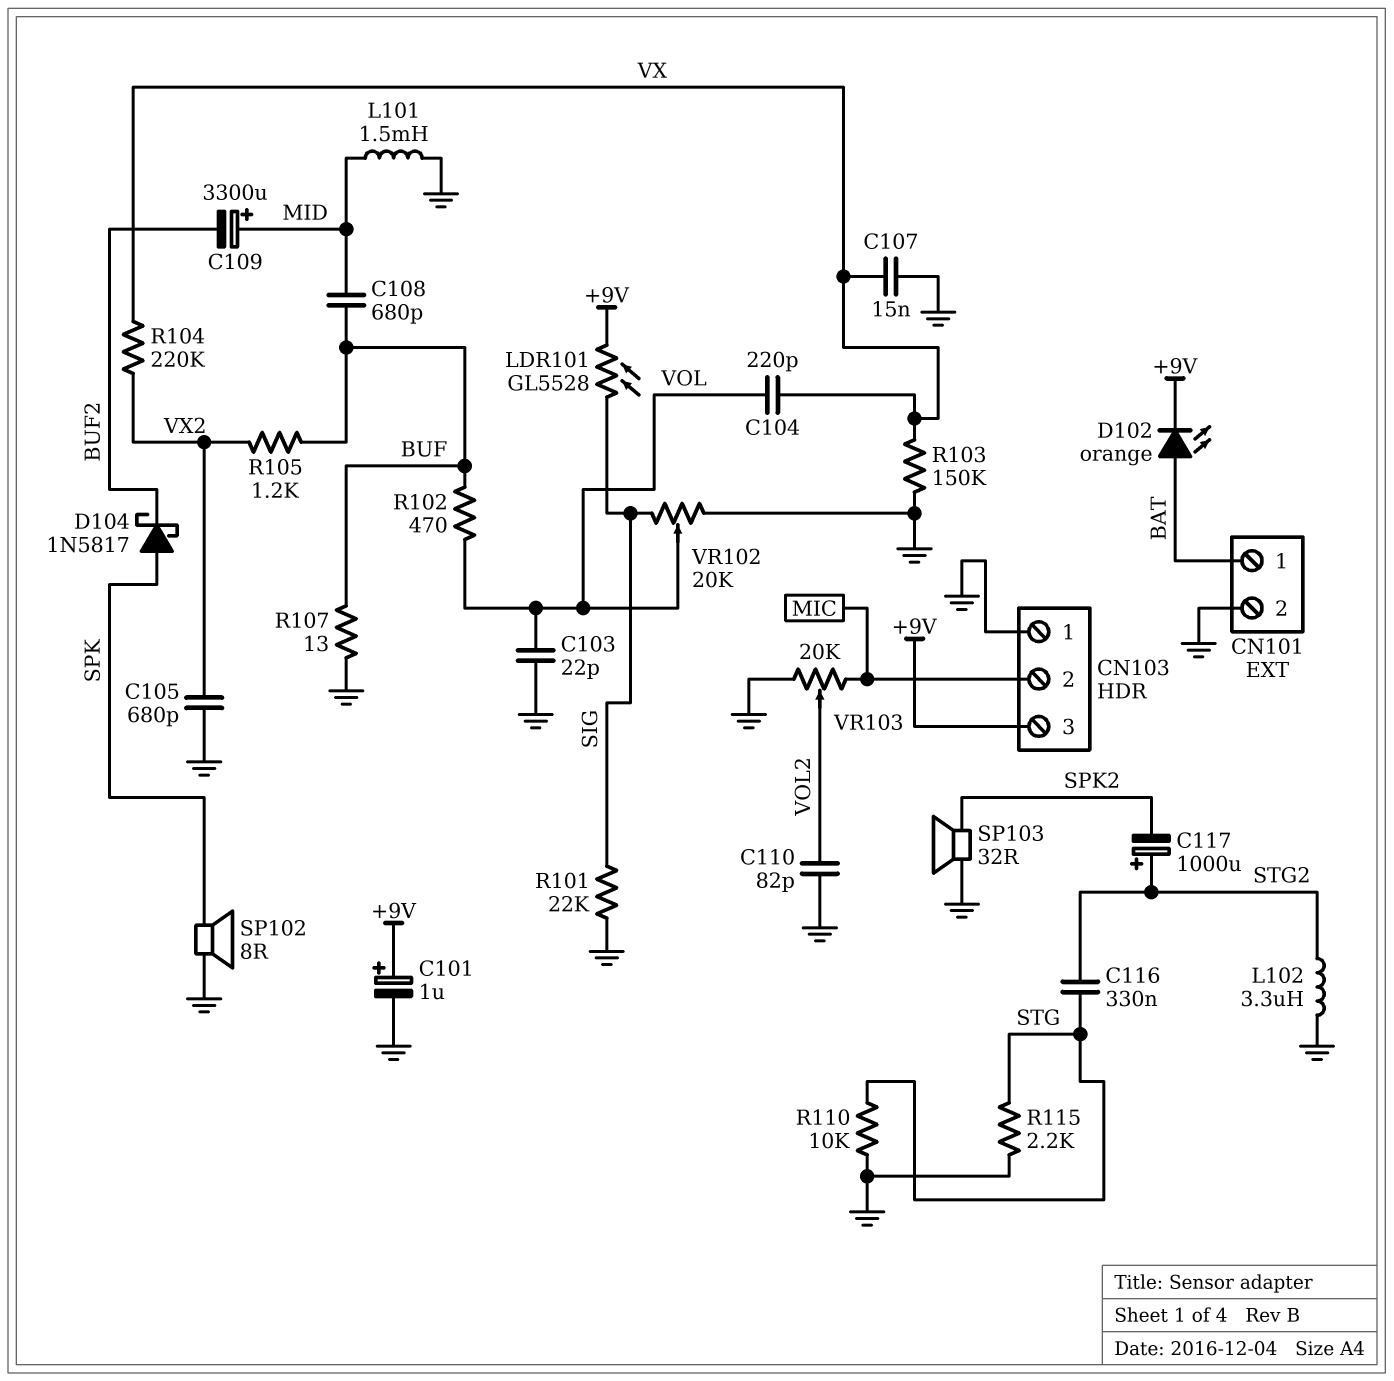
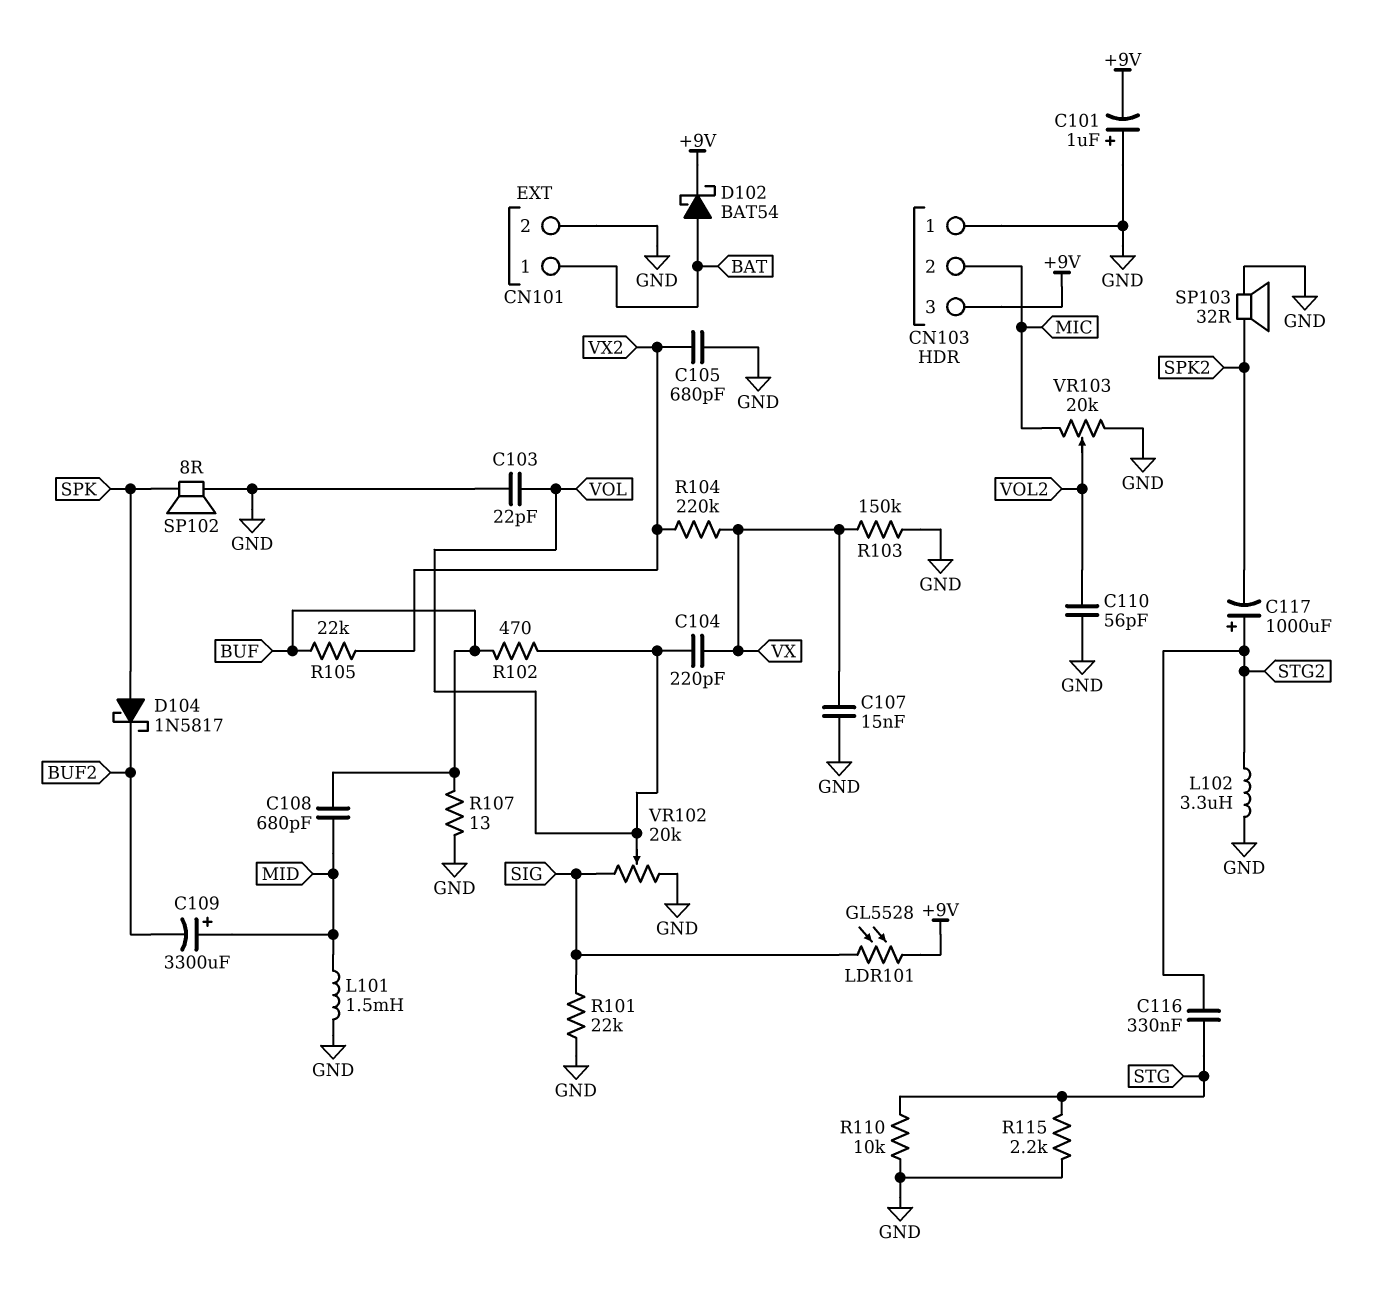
C101: 1uF (plus +9V, minus GND) -> 1uF (plus GND, minus +9V)
C110: 82pF (GND, VOL2) -> 56pF (GND, VOL2)
D102: LED orange (A BAT, K +9V) -> schottky BAT54 (A BAT, K +9V)
R105: 1.2k (BUF, VX2) -> 22k (BUF, VX2)

